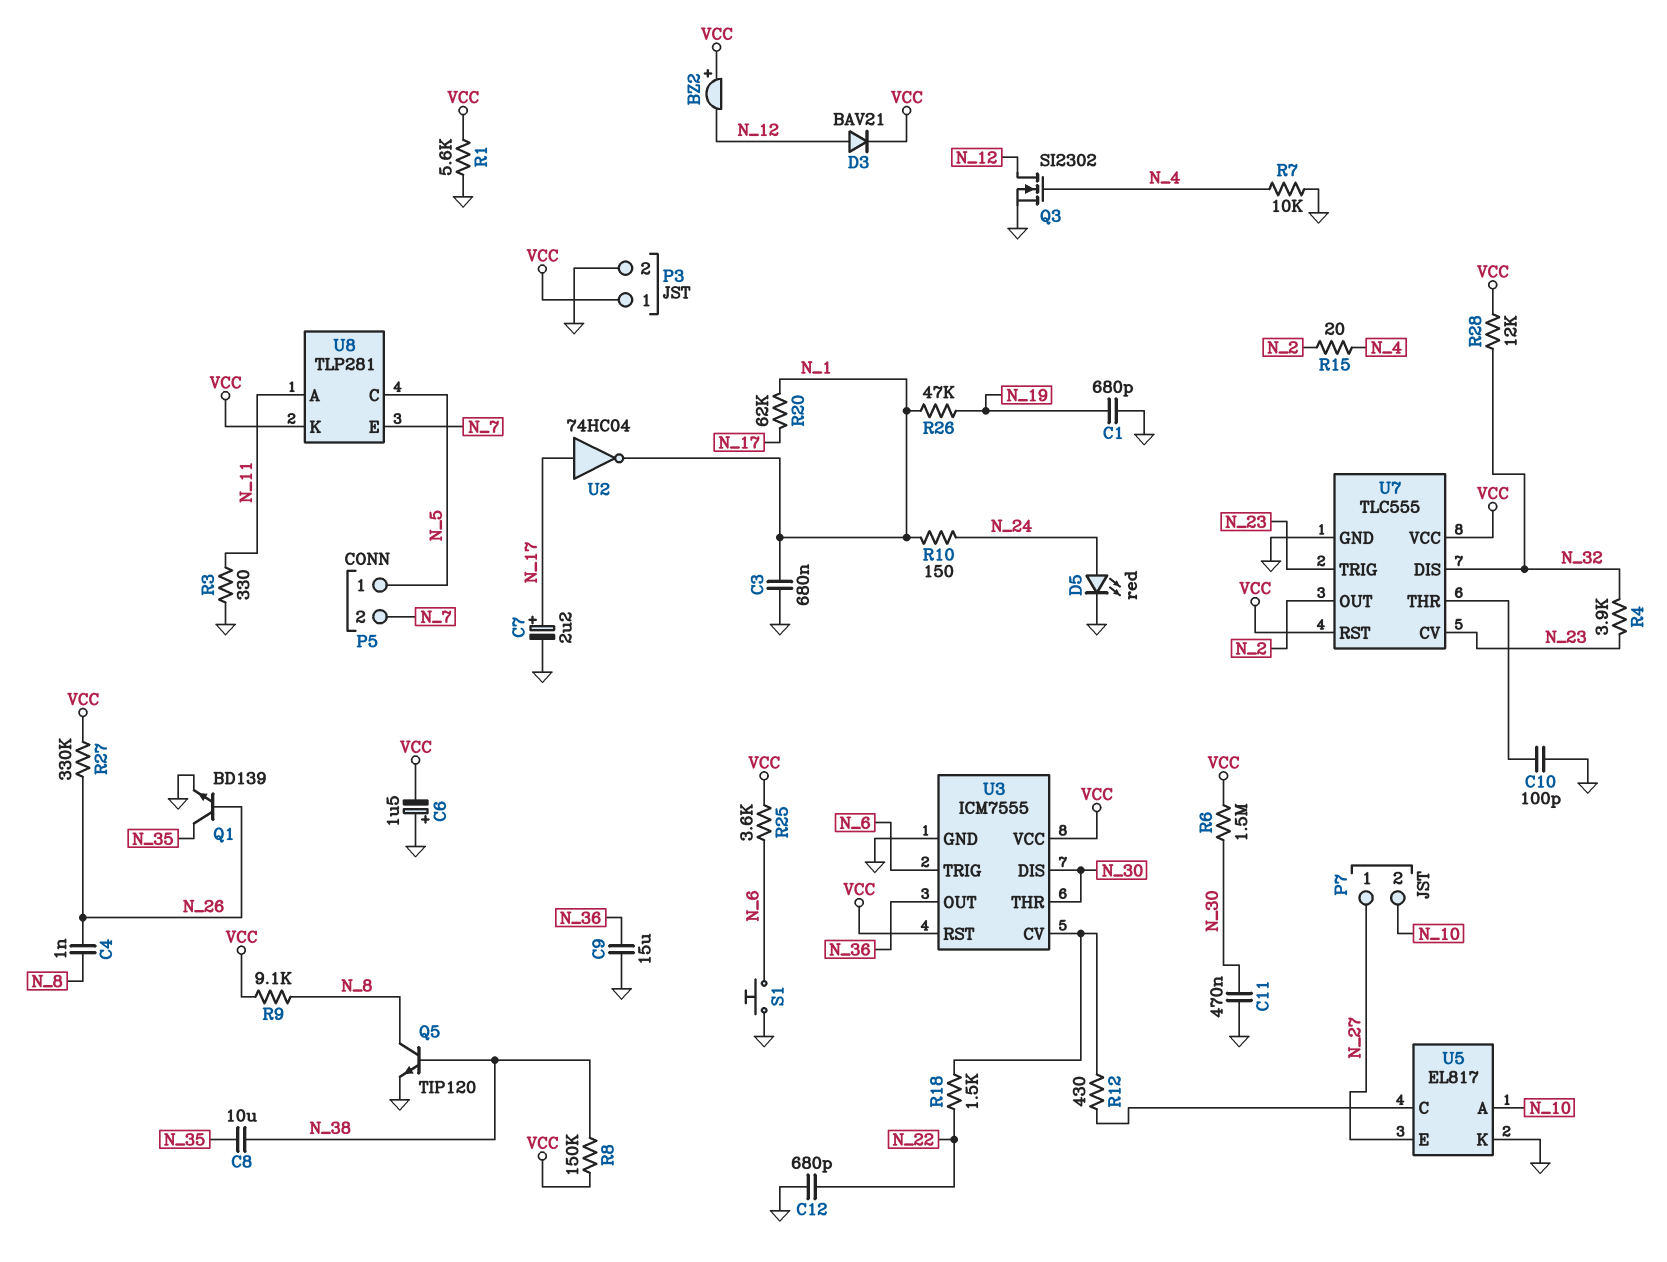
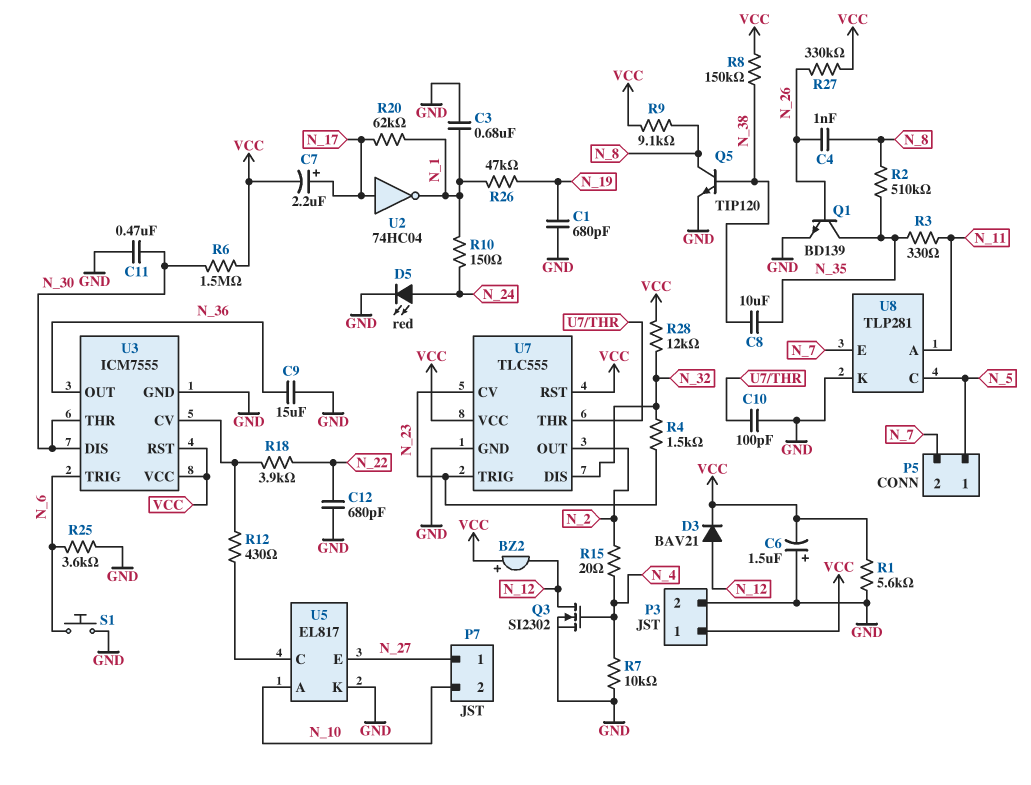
C7: 2.2uF (plus N_17, minus GND) -> 2.2uF (plus N_17, minus VCC)
R2: none -> 510k (N_8, N_35)
R3: 330 (GND, N_11) -> 330 (N_11, N_35)
R4: 3.9k (N_23, N_32) -> 1.5k (N_23, N_32)
R18: 1.5k (N_22, U3/CV) -> 3.9k (N_22, U3/CV)
R25: 3.6k (N_6, VCC) -> 3.6k (GND, N_6)
U8 pin K: VCC -> GND

